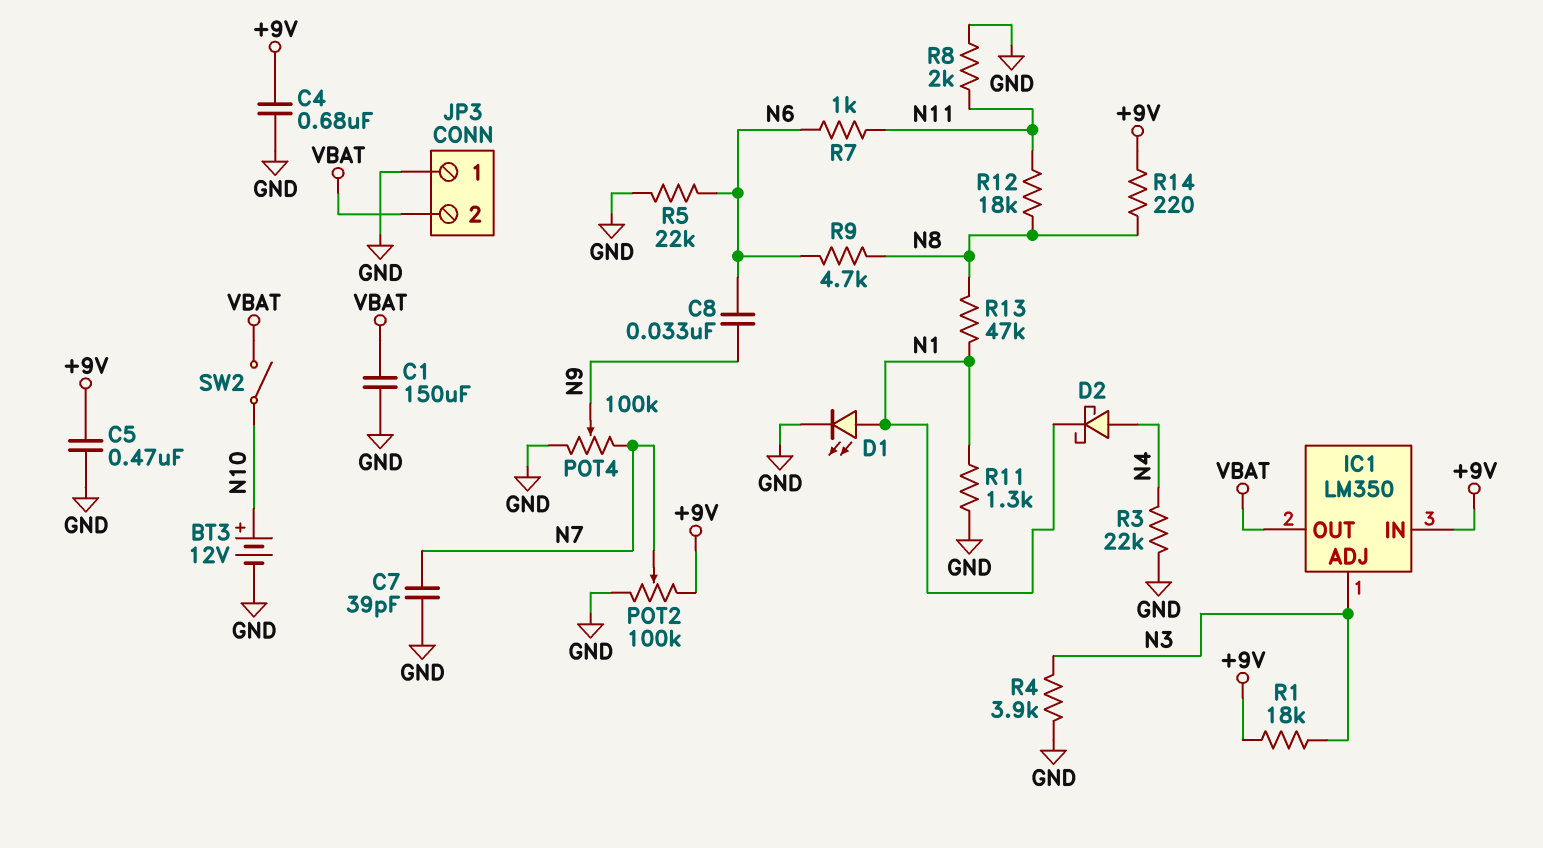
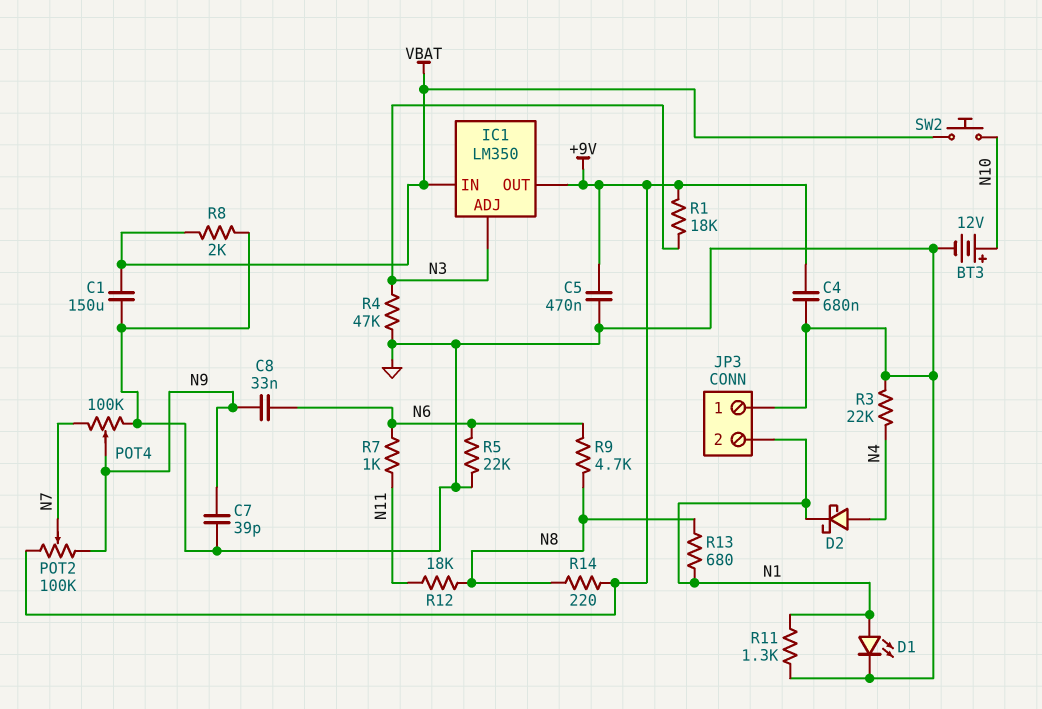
C7: 39pF (GND, N7) -> 39pF (GND, N9)
IC1 pin IN: +9V -> VBAT
IC1 pin OUT: VBAT -> +9V
JP3 pin 2: VBAT -> N1
POT2: 100k (+9V, GND, wiper N7) -> 100k (+9V, N9, wiper N7)
R4: 3.9k (GND, N3) -> 47k (GND, N3)
R8: 2k (GND, N11) -> 2k (GND, VBAT)
R13: 47k (N1, N8) -> 680 (N1, N8)
SW2: switch (N10, VBAT) -> button (N10, VBAT)

